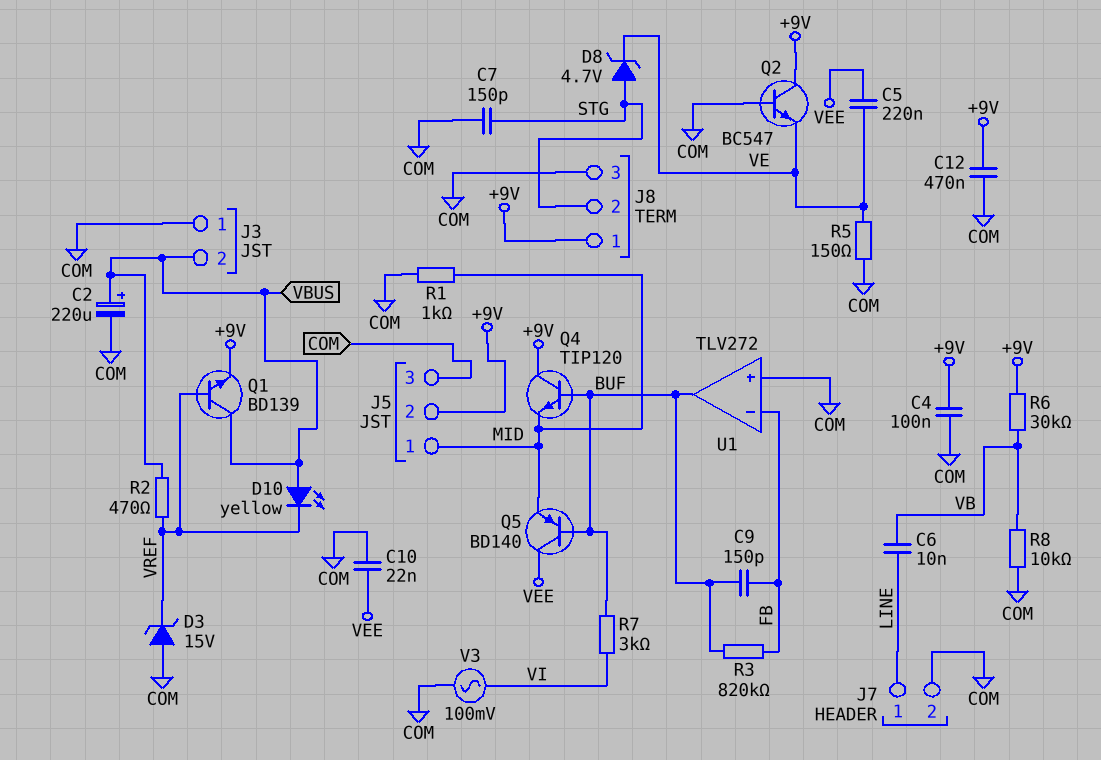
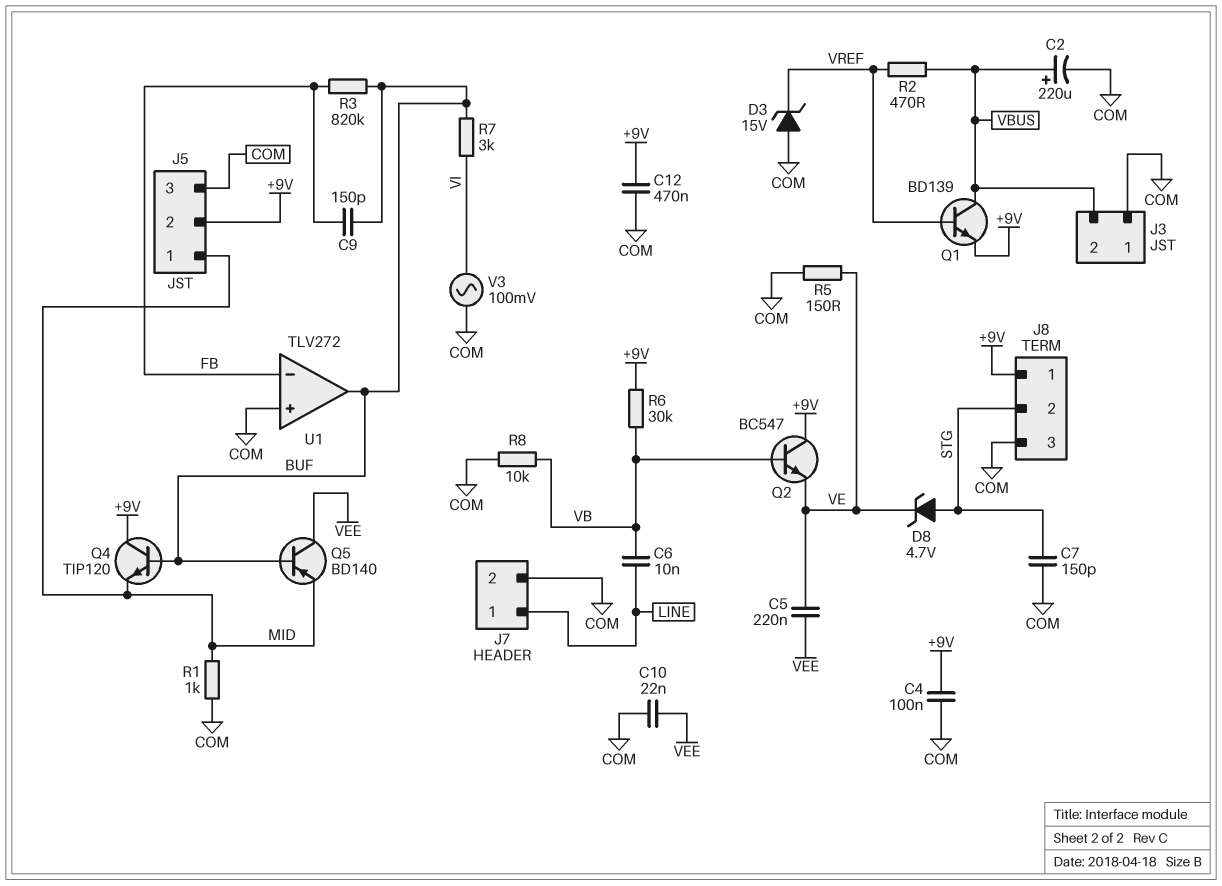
D10: LED yellow (A VBUS, K VREF) -> none
Q2: NPN BC547 (B COM, C +9V, E VE) -> NPN BC547 (B VB, C +9V, E VE)

